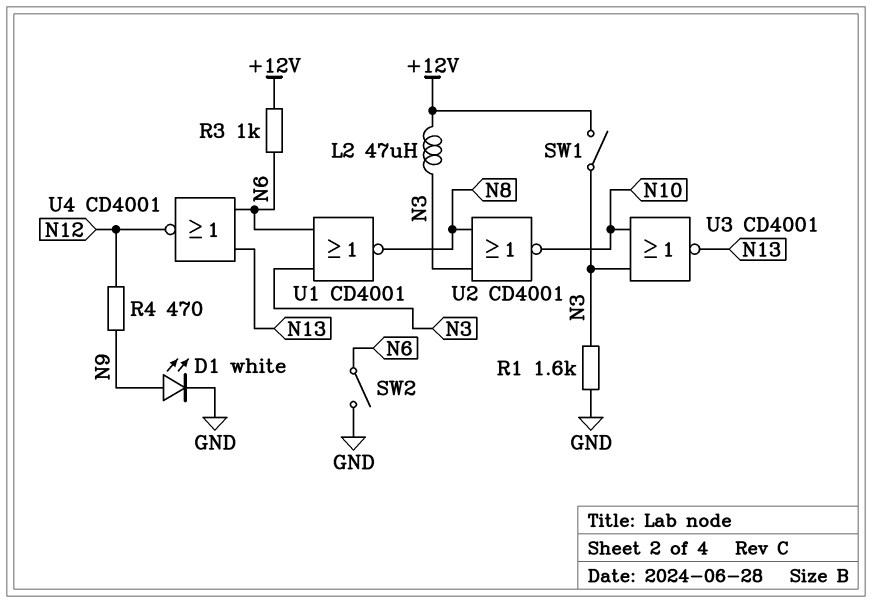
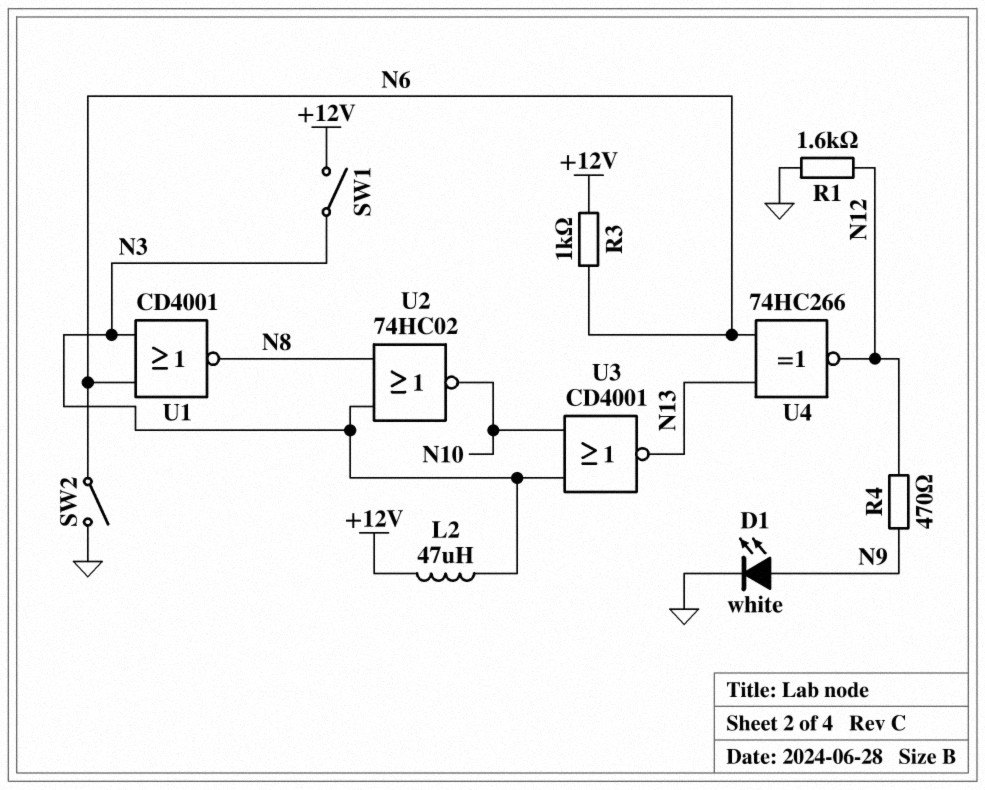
R1: 1.6k (GND, N3) -> 1.6k (GND, N12)
U2: NOR CD4001 (in N3, in N8, out N10) -> NOR 74HC02 (in N3, in N8, out N10)
U4: NOR CD4001 (in N6, in N13, out N12) -> XNOR 74HC266 (in N6, in N13, out N12)

